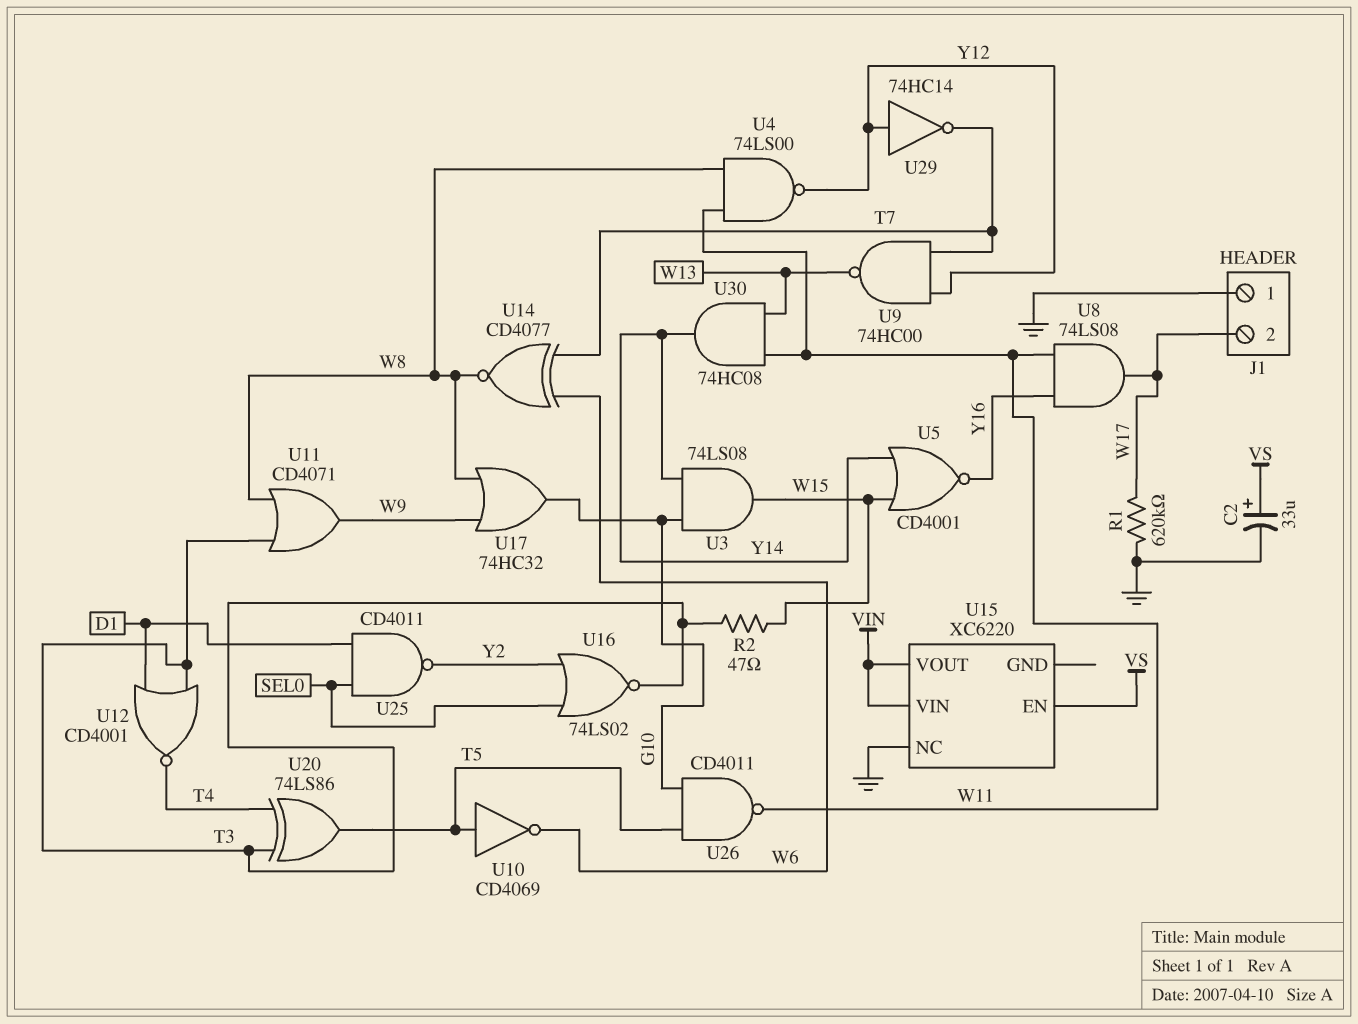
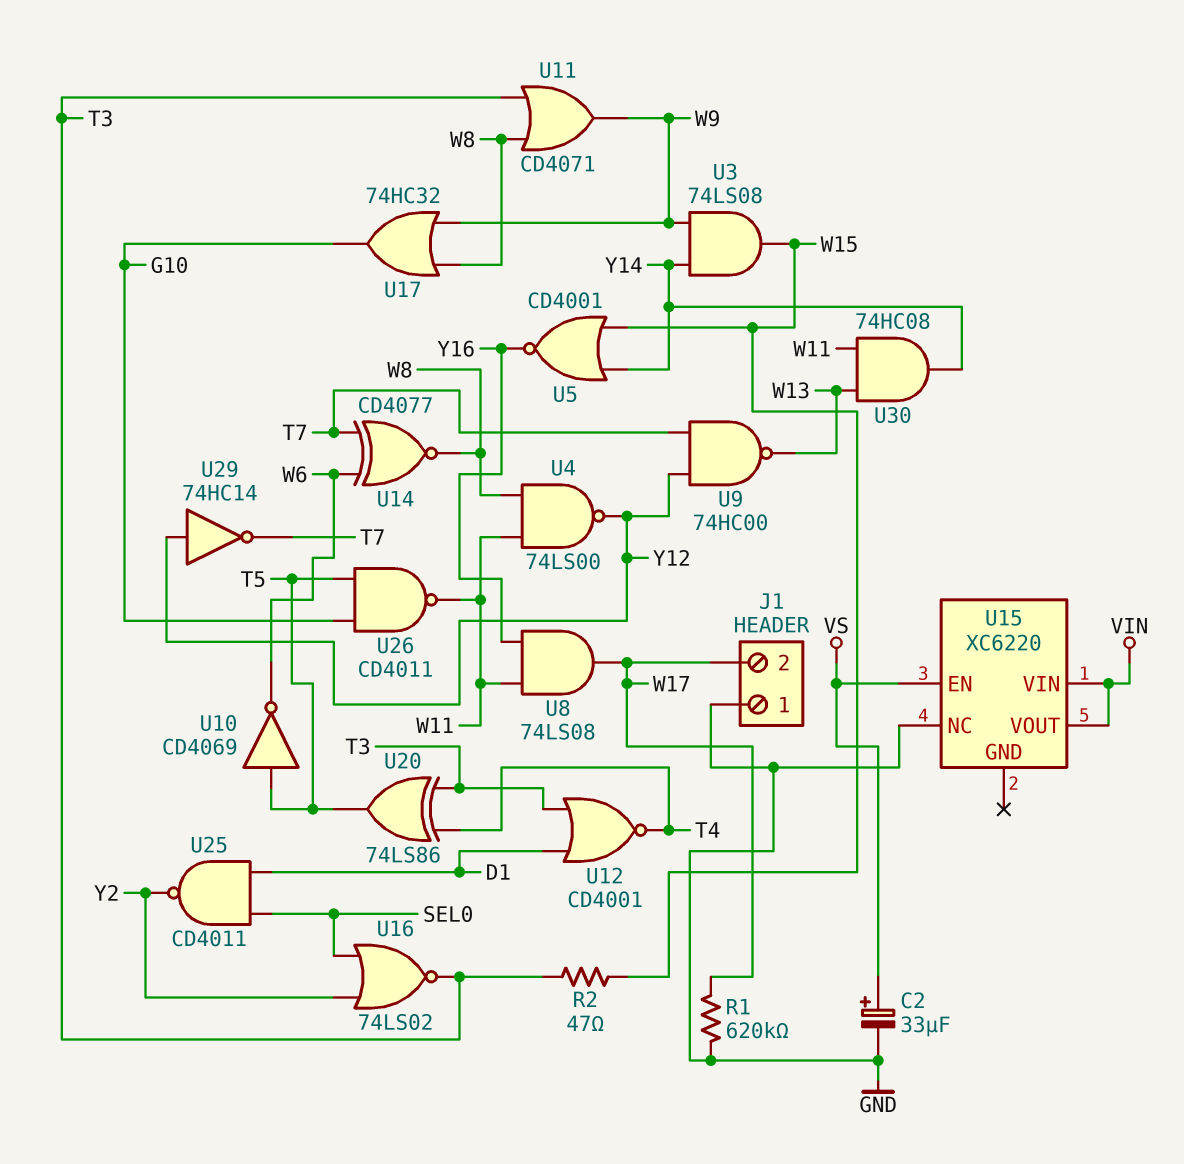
U3: AND 74LS08 (in G10, in Y14, out W15) -> AND 74LS08 (in W9, in Y14, out W15)

